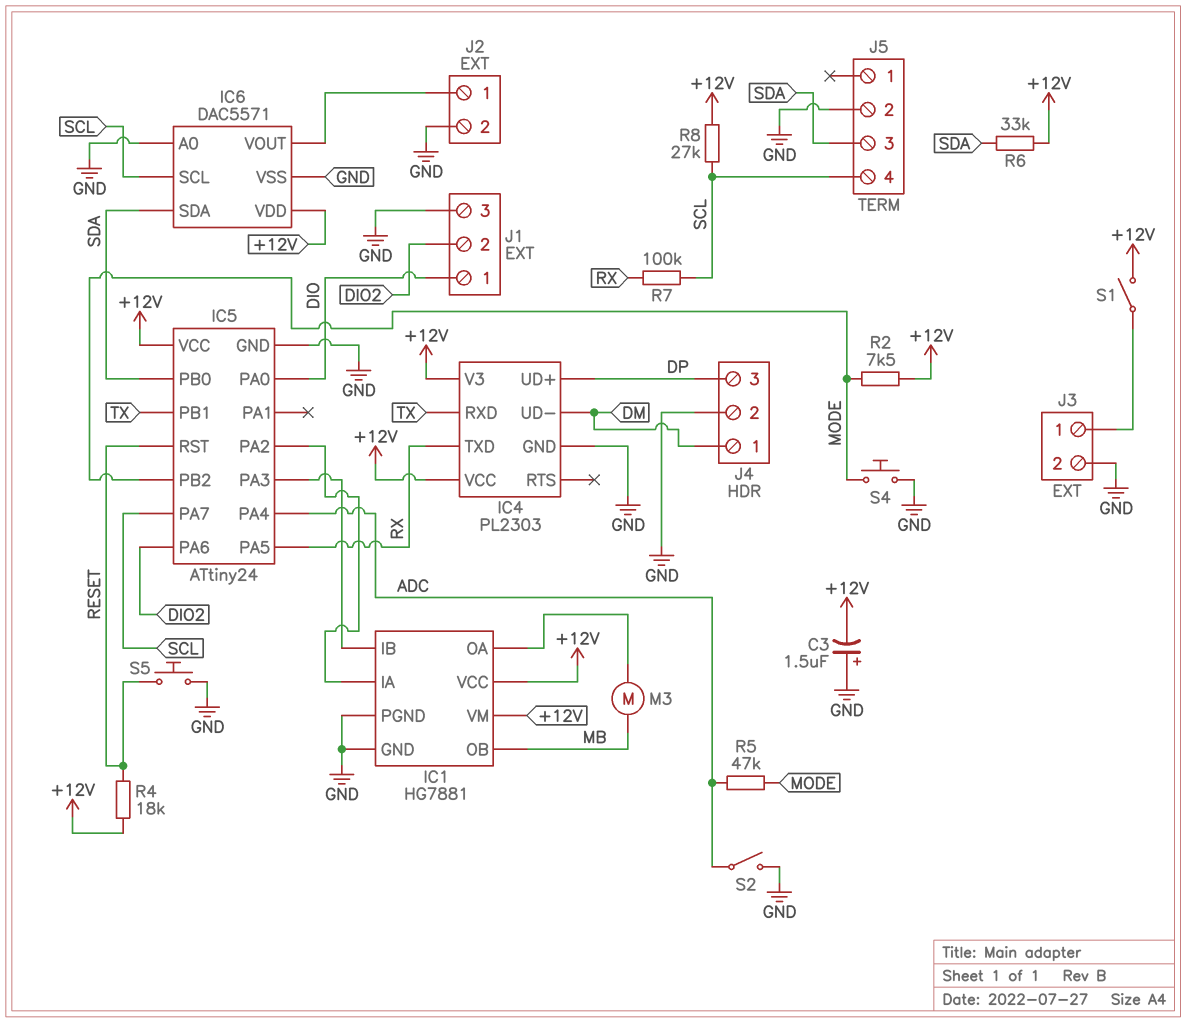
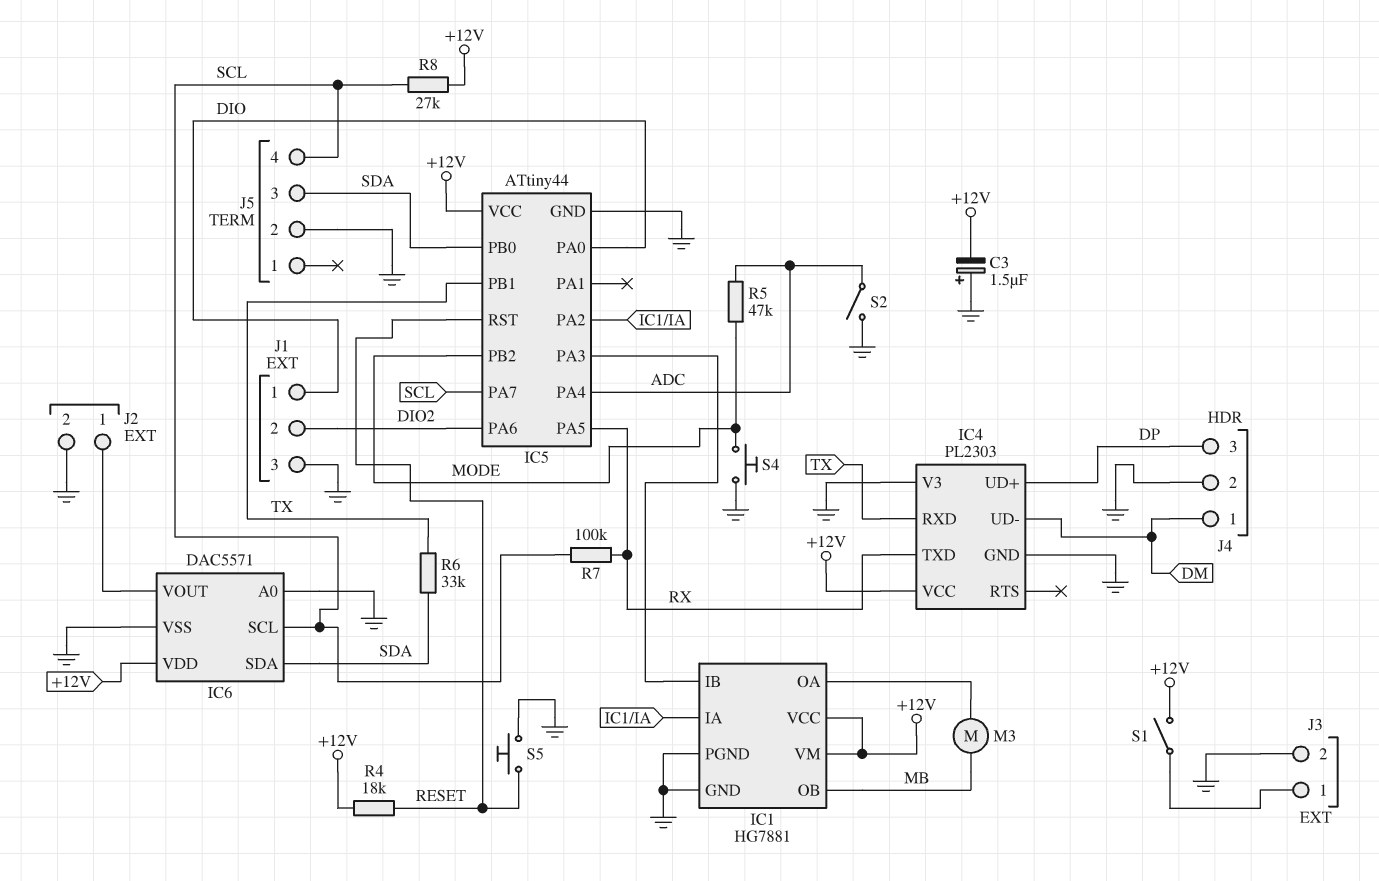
IC4 pin V3: +12V -> GND
IC5: ATtiny24 -> ATtiny44
R2: 7.5k (+12V, MODE) -> none
R6: 33k (+12V, SDA) -> 33k (SDA, TX)

